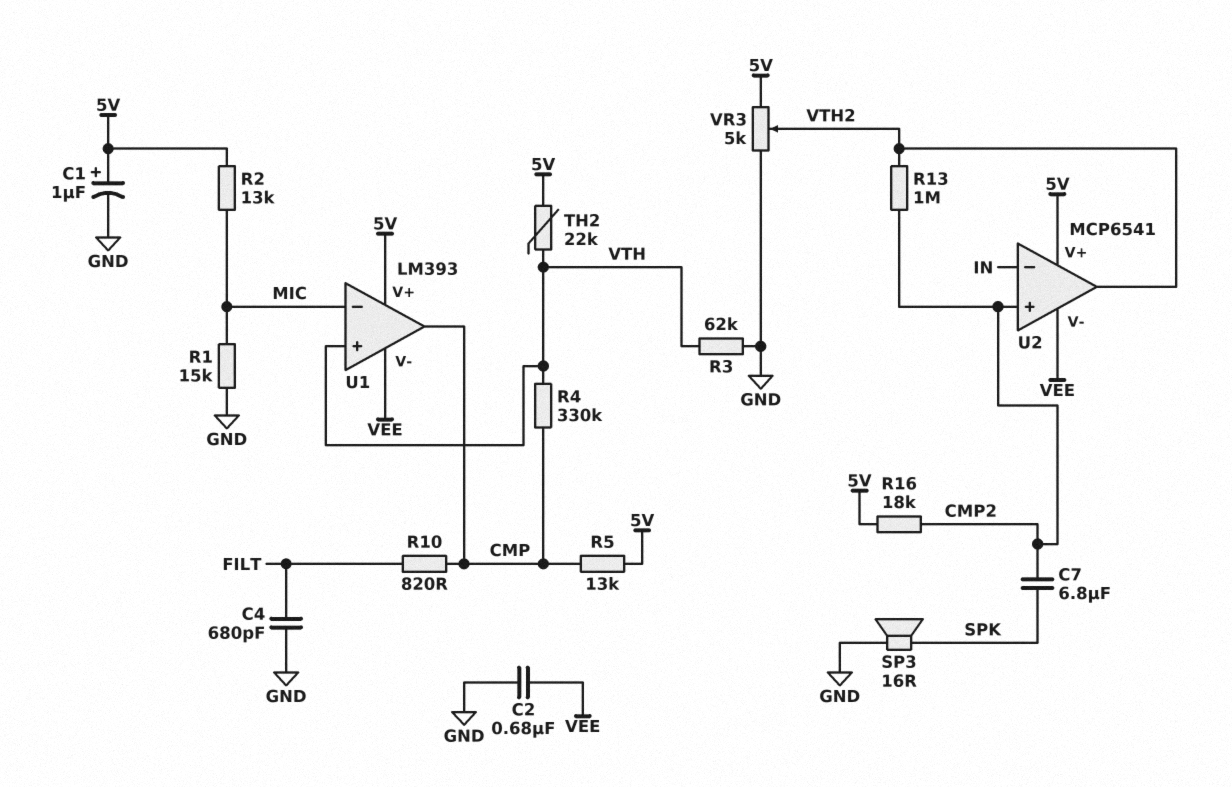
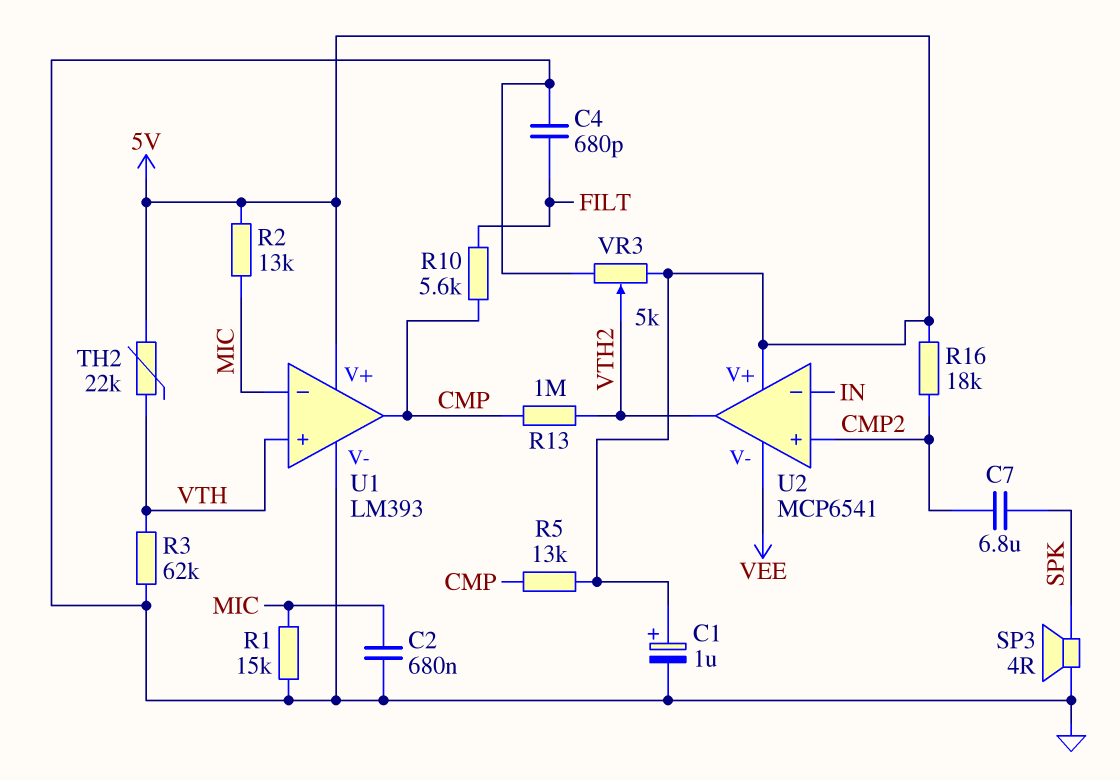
C2: 680nF (GND, VEE) -> 680nF (GND, MIC)
R4: 330k (CMP, VTH) -> none
R10: 820 (CMP, FILT) -> 5.6k (CMP, FILT)
R13: 1M (CMP2, VTH2) -> 1M (CMP, VTH2)
SP3: speaker 16R (GND, SPK) -> speaker 4R (GND, SPK)
U1 pin V-: VEE -> GND

